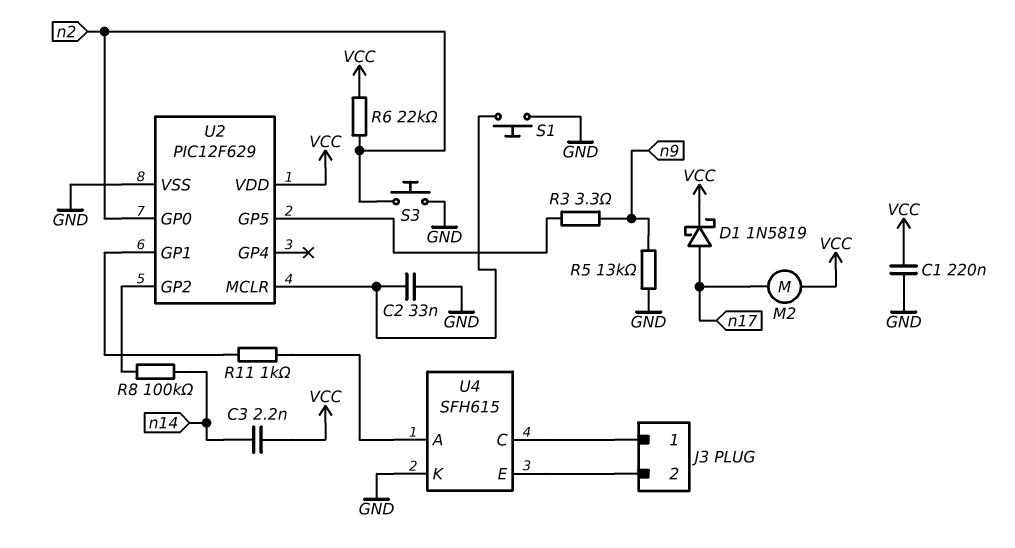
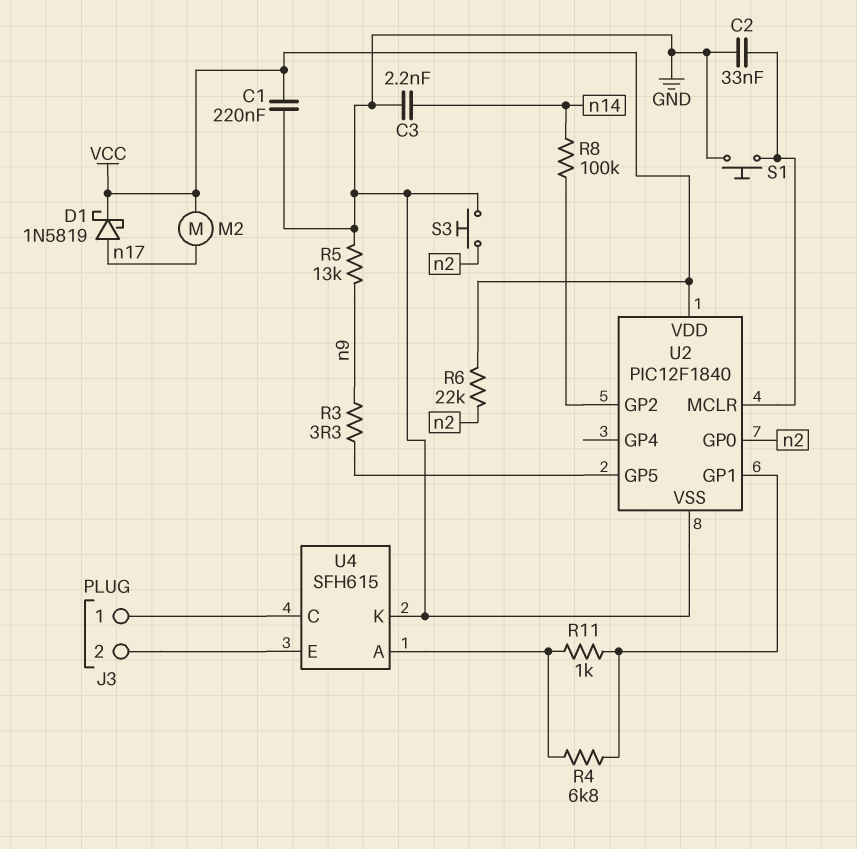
C3: 2.2nF (VCC, n14) -> 2.2nF (GND, n14)
R4: none -> 6.8k (U2/GP1, U4/A)
U2: PIC12F629 -> PIC12F1840

